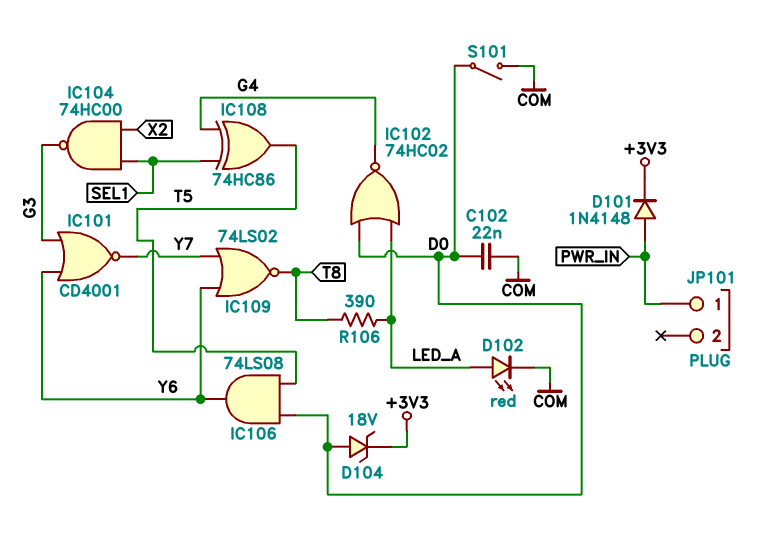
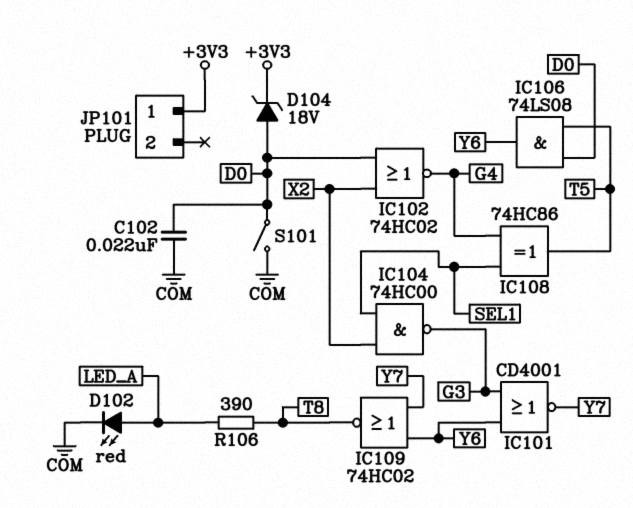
D101: diode 1N4148 (A PWR_IN, K +3V3) -> none
IC102: NOR 74HC02 (in D0, in LED_A, out G4) -> NOR 74HC02 (in D0, in X2, out G4)
IC109: NOR 74LS02 (in Y6, in Y7, out T8) -> NOR 74HC02 (in Y6, in Y7, out T8)
JP101 pin 1: PWR_IN -> +3V3

